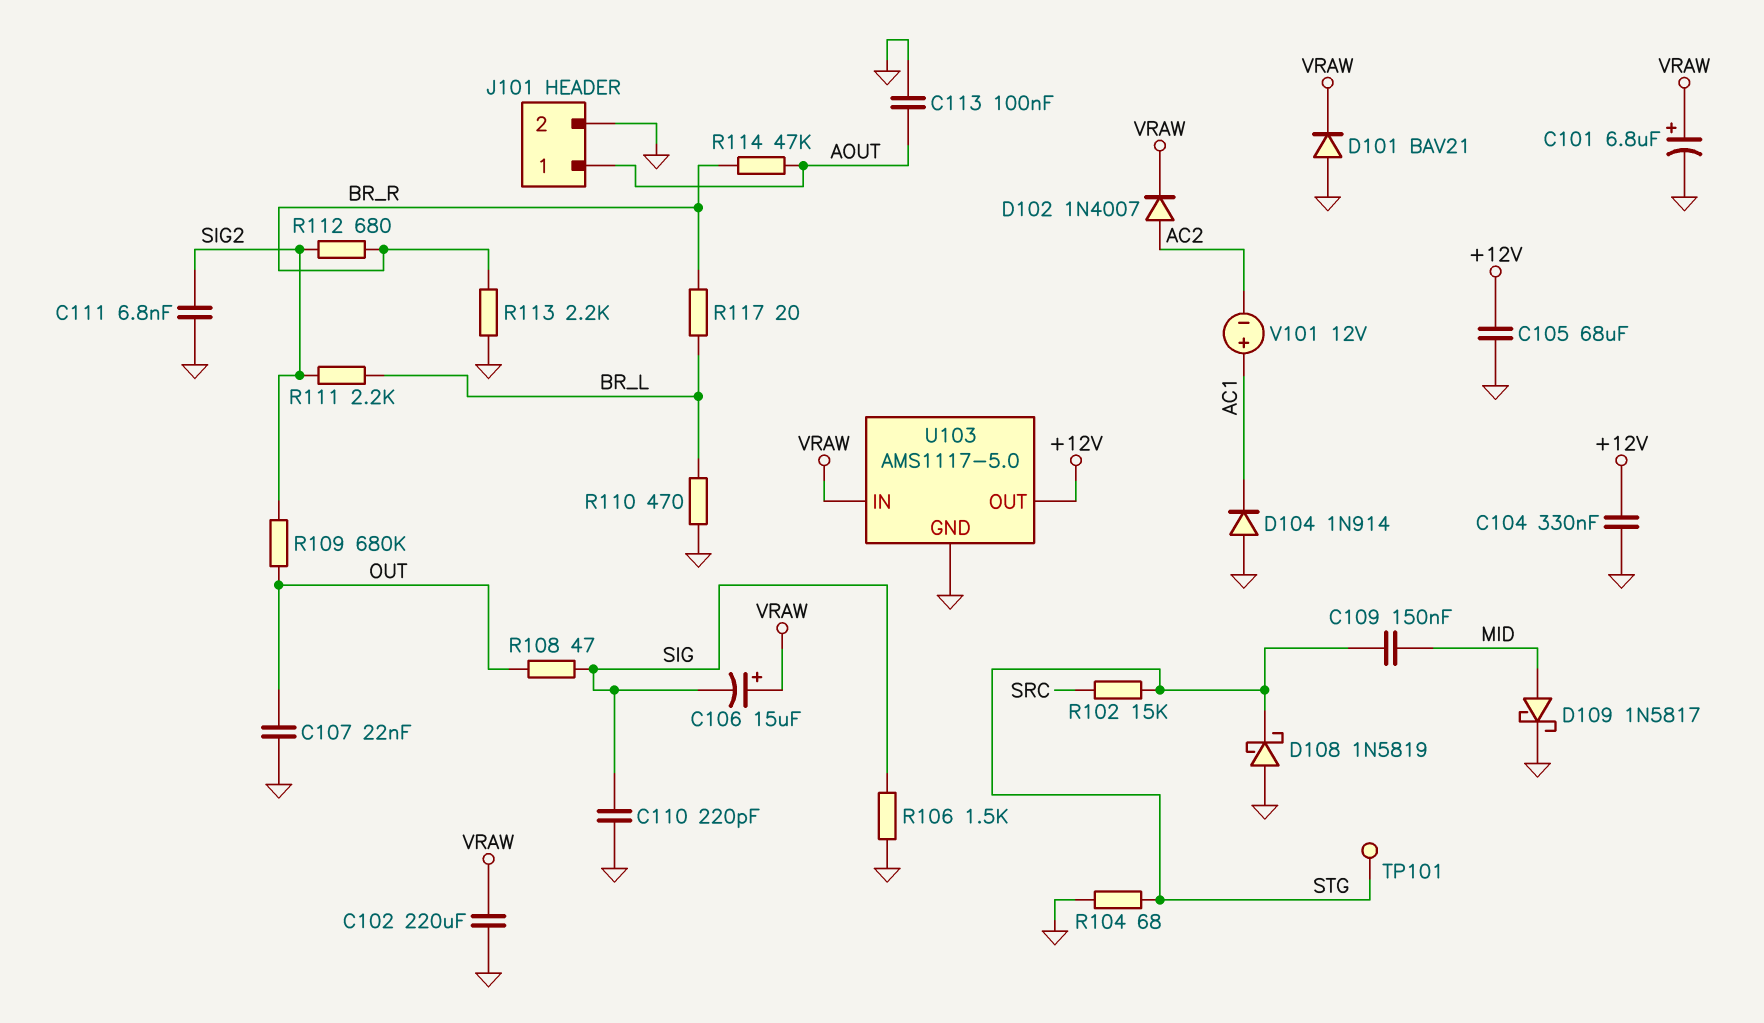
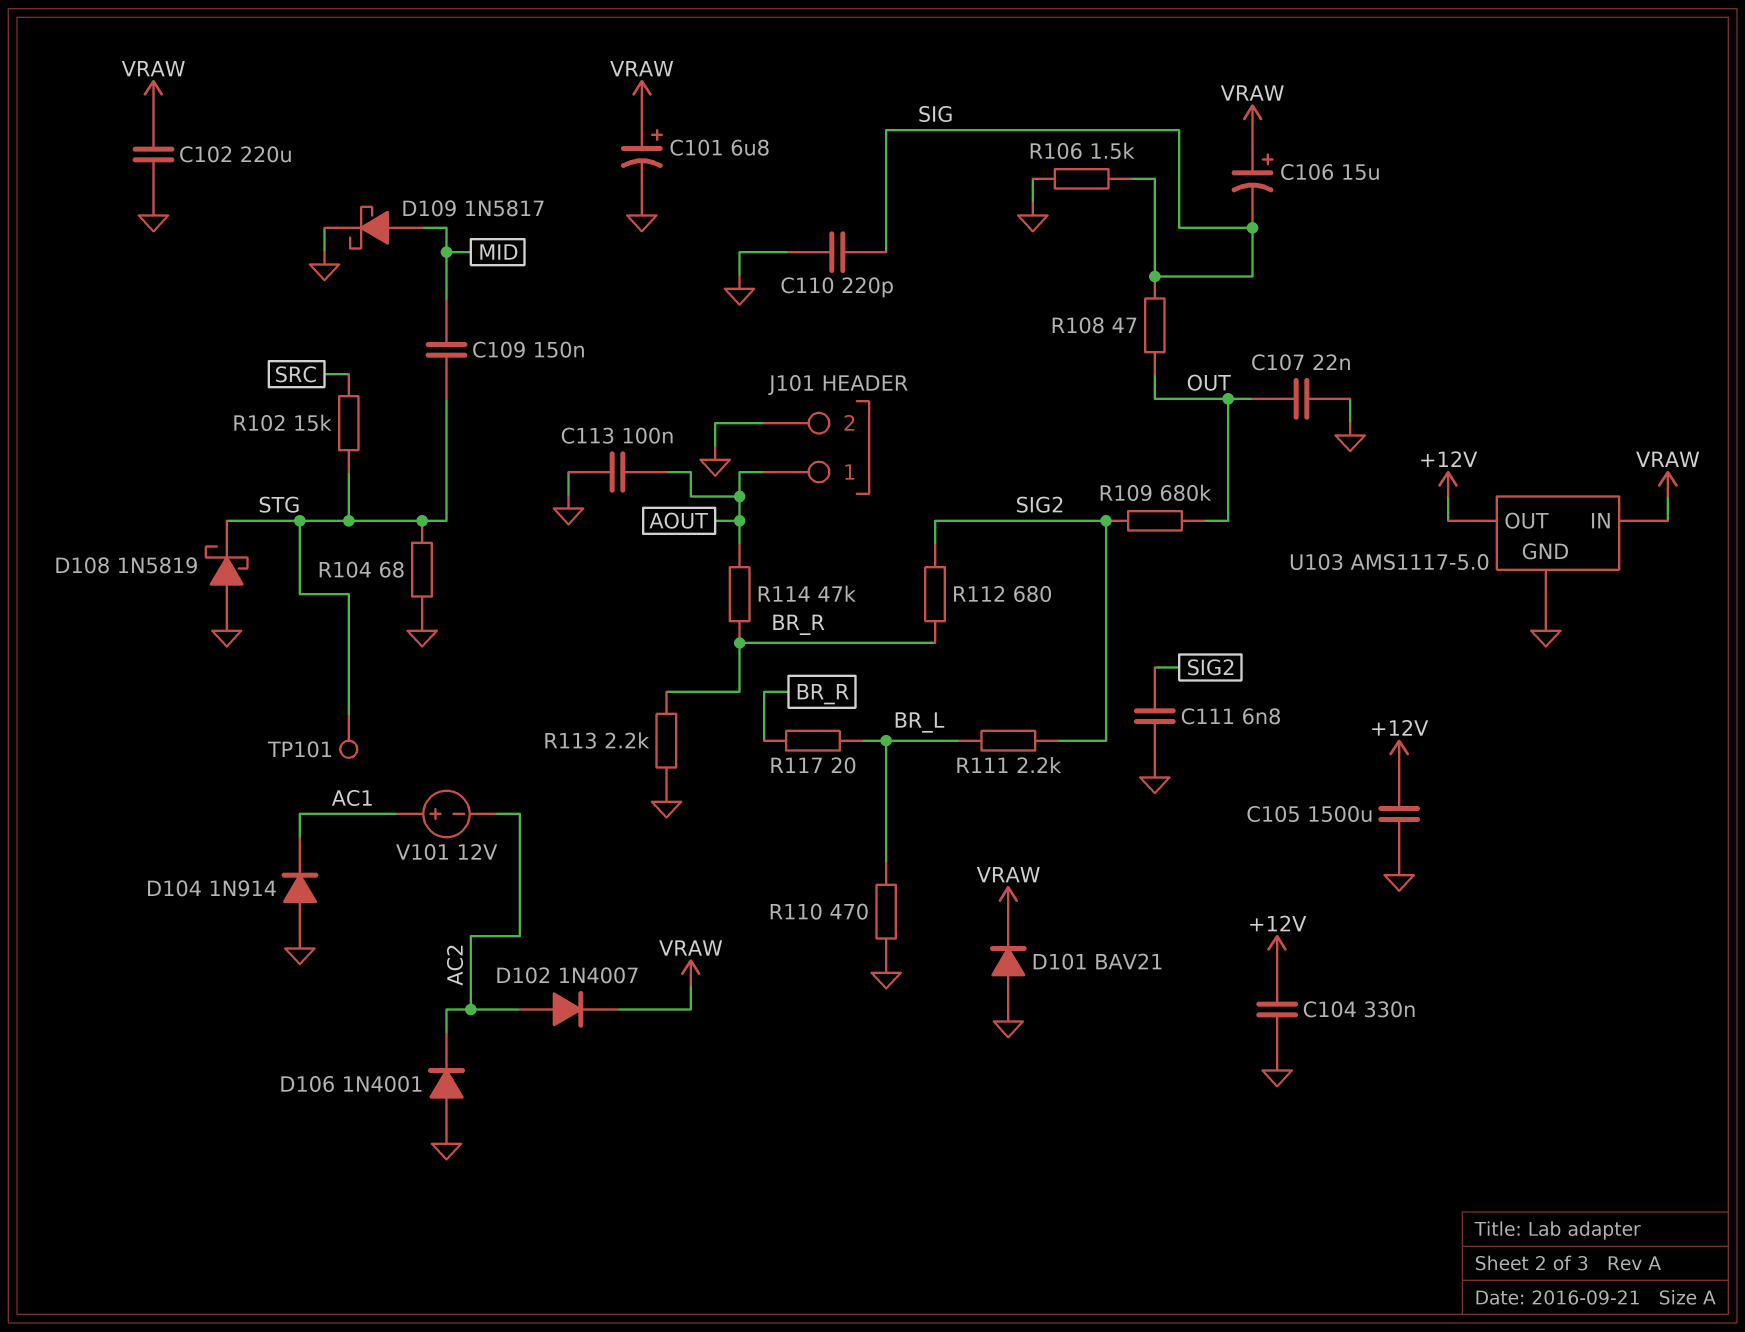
C105: 68uF (+12V, GND) -> 1500uF (+12V, GND)
D106: none -> diode 1N4001 (A GND, K AC2)

